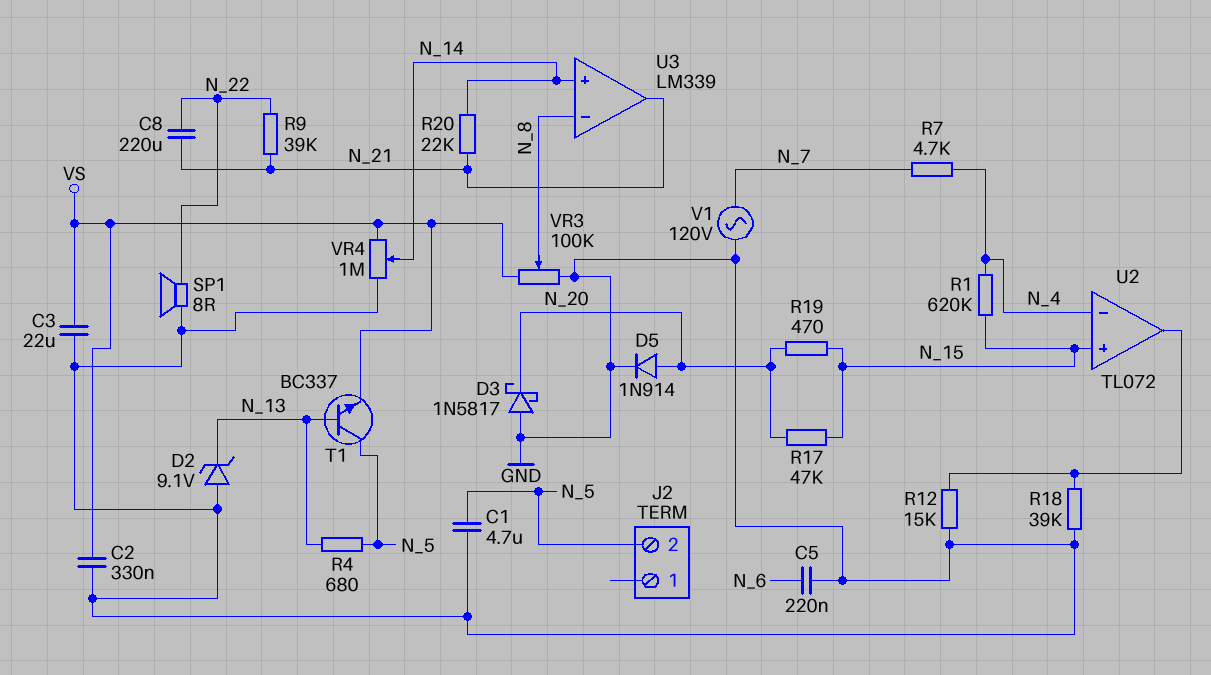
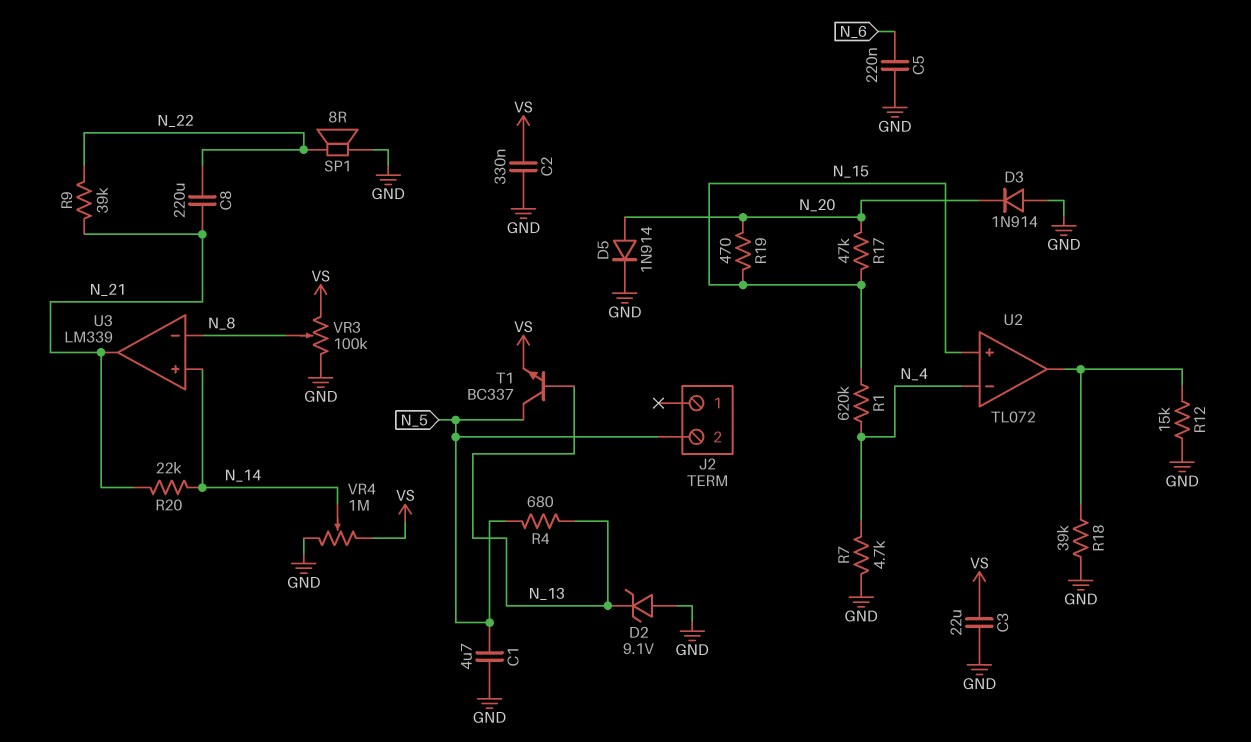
D3: schottky 1N5817 (A GND, K N_20) -> diode 1N914 (A GND, K N_20)
R7: 4.7k (N_4, N_7) -> 4.7k (GND, N_4)
V1: AC 120V (GND, N_7) -> none

